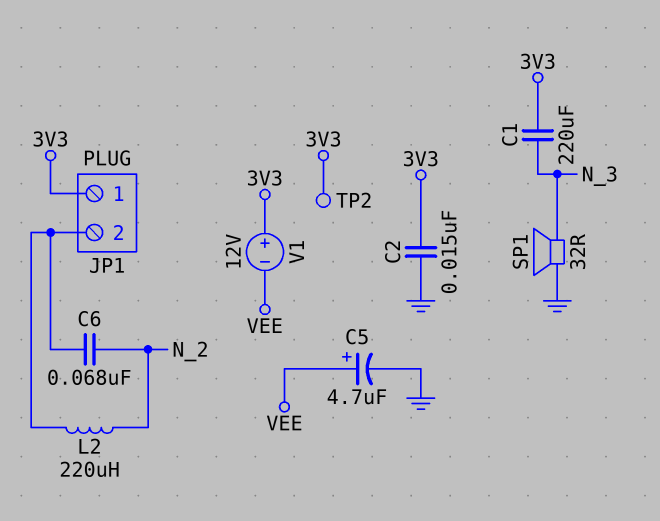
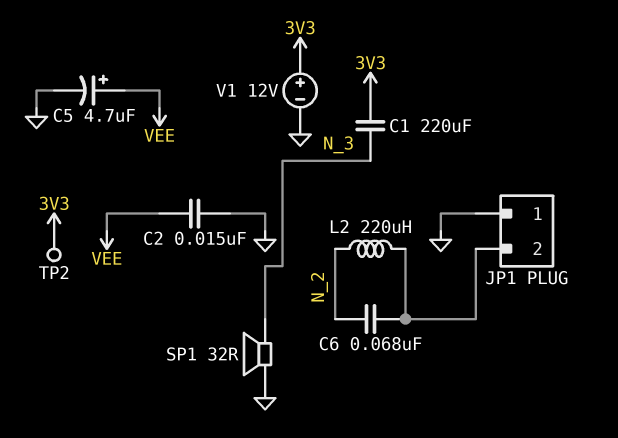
C2: 15nF (3V3, GND) -> 15nF (GND, VEE)
JP1 pin 1: 3V3 -> GND
V1: 12V (plus 3V3, minus VEE) -> 12V (plus 3V3, minus GND)

